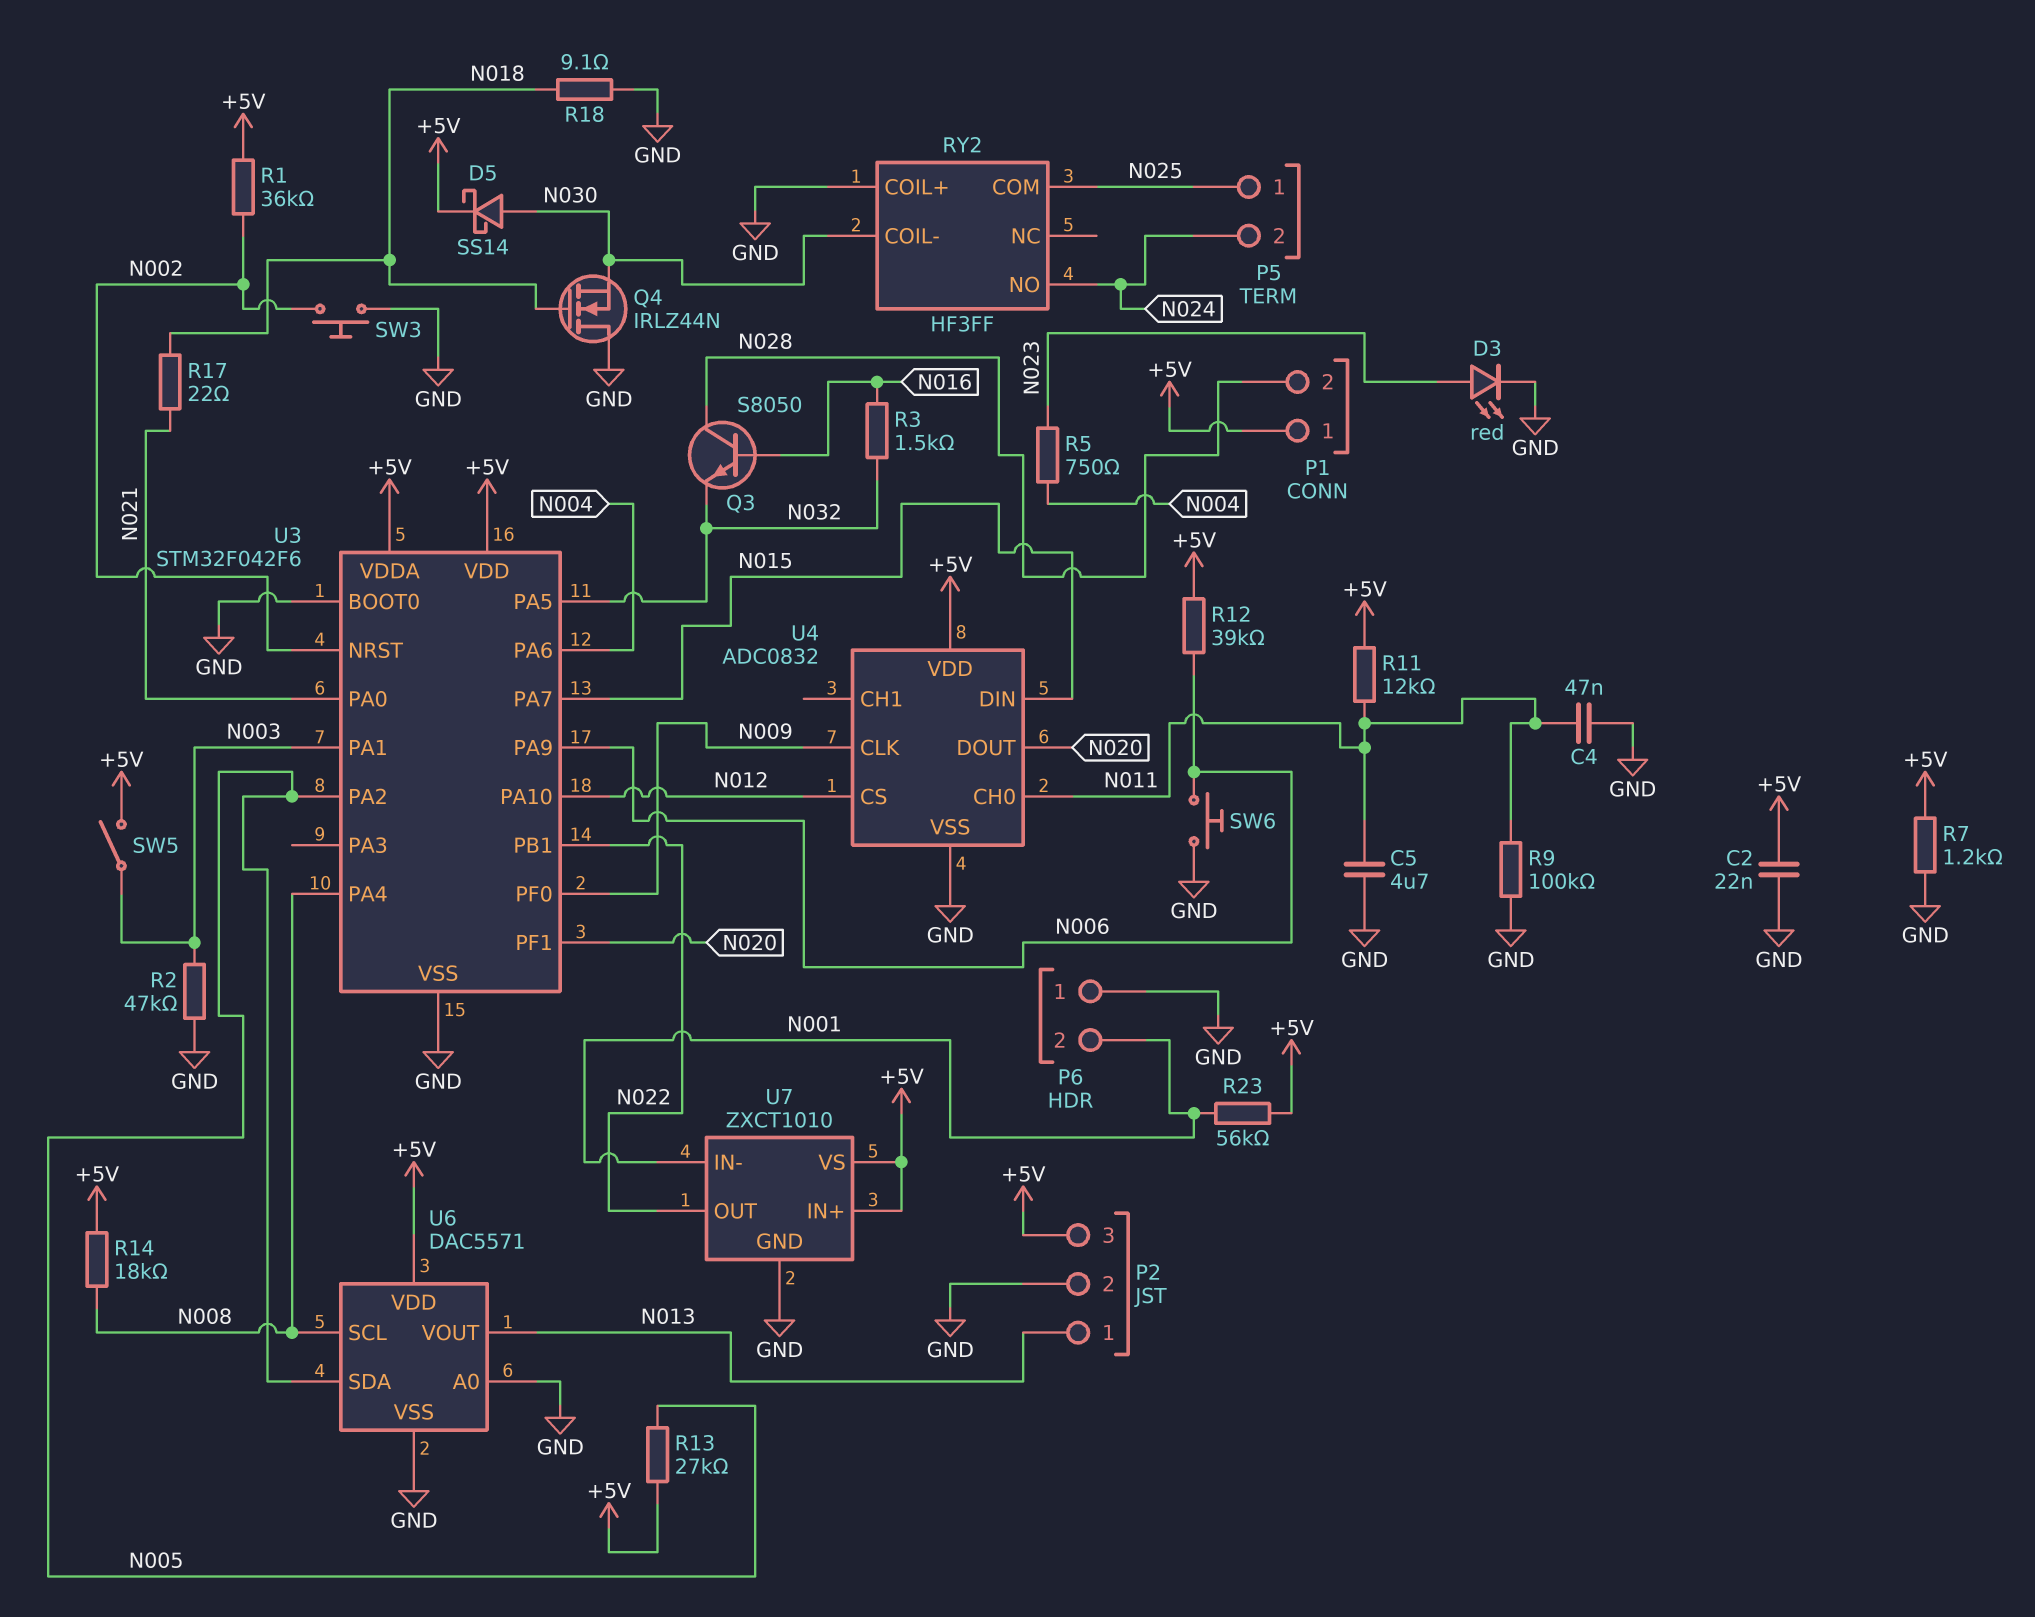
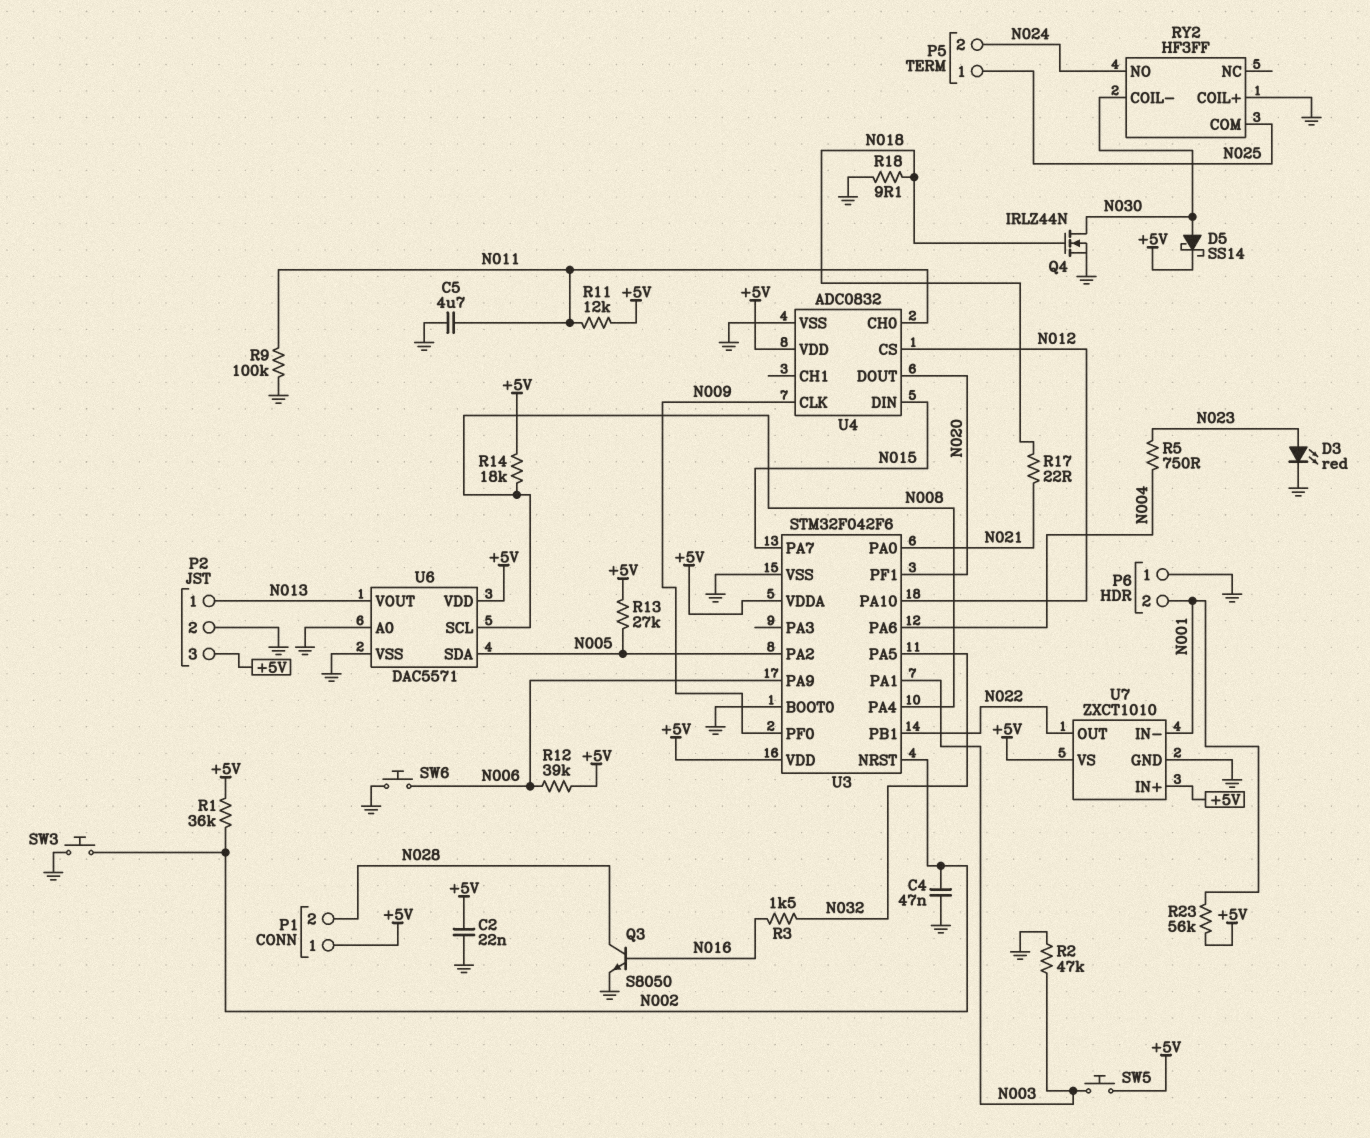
C4: 47nF (GND, N011) -> 47nF (GND, N002)
Q3: NPN S8050 (B N016, C N028, E N032) -> NPN S8050 (B N016, C N028, E GND)
Q4: NMOS IRLZ44N (G N018, D GND, S N030) -> NMOS IRLZ44N (G N018, D N030, S GND)
R7: 1.2k (+5V, GND) -> none
SW5: switch (+5V, N003) -> button (+5V, N003)

